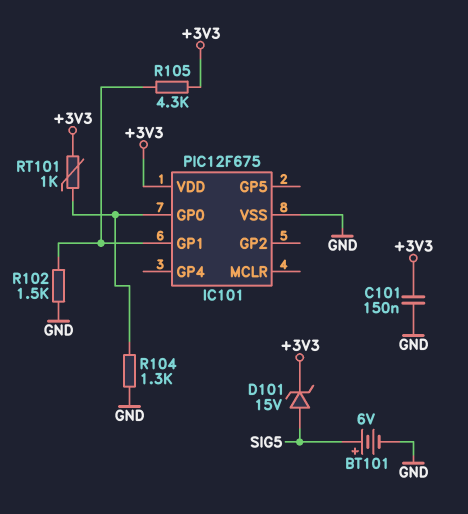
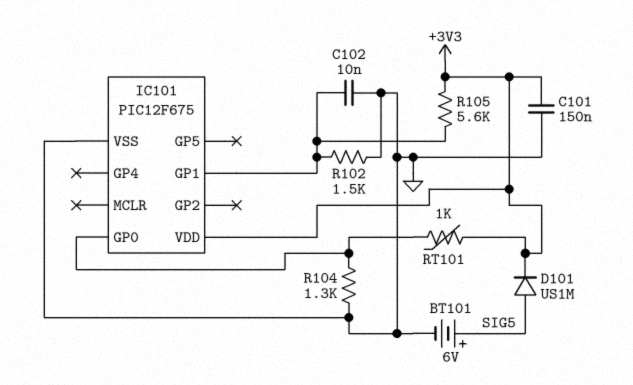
C102: none -> 10nF (GND, IC101/GP1)
D101: zener 15V (A SIG5, K +3V3) -> diode US1M (A SIG5, K +3V3)
R105: 4.3k (+3V3, IC101/GP1) -> 5.6k (+3V3, IC101/GP1)

